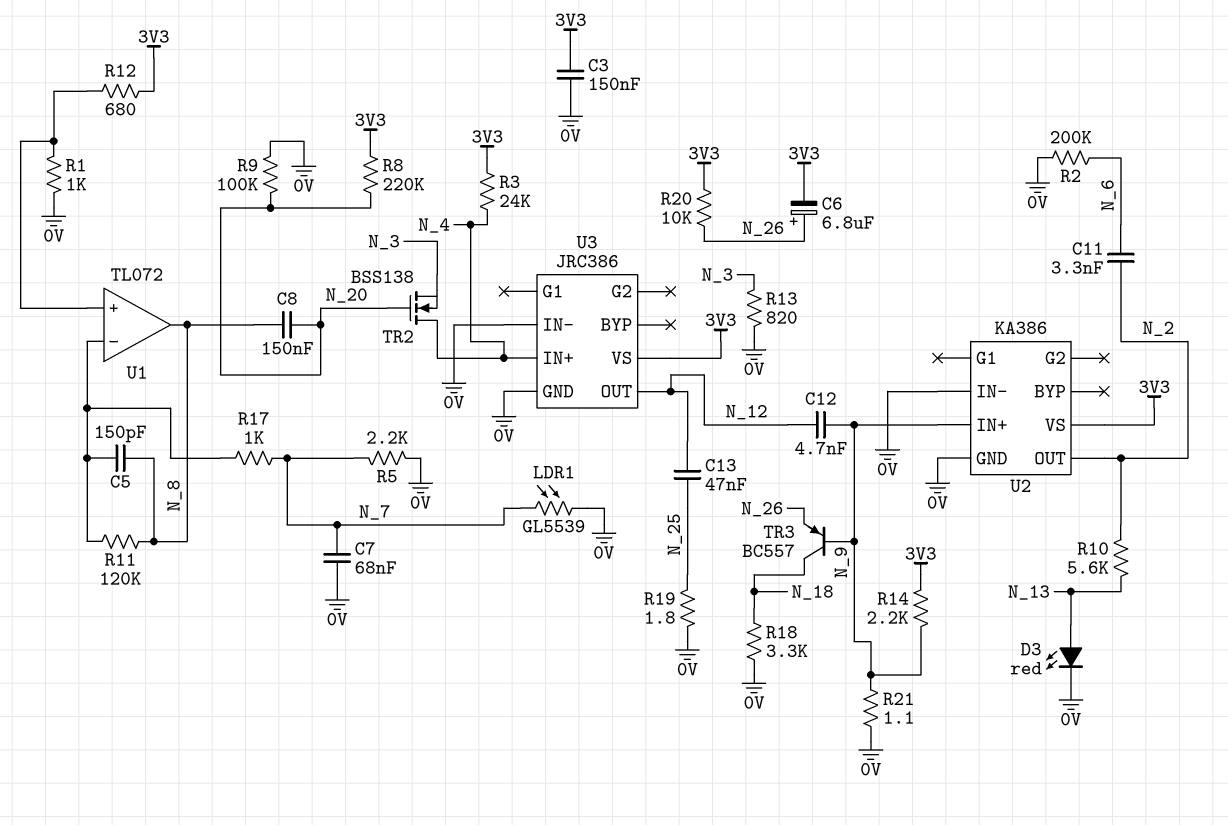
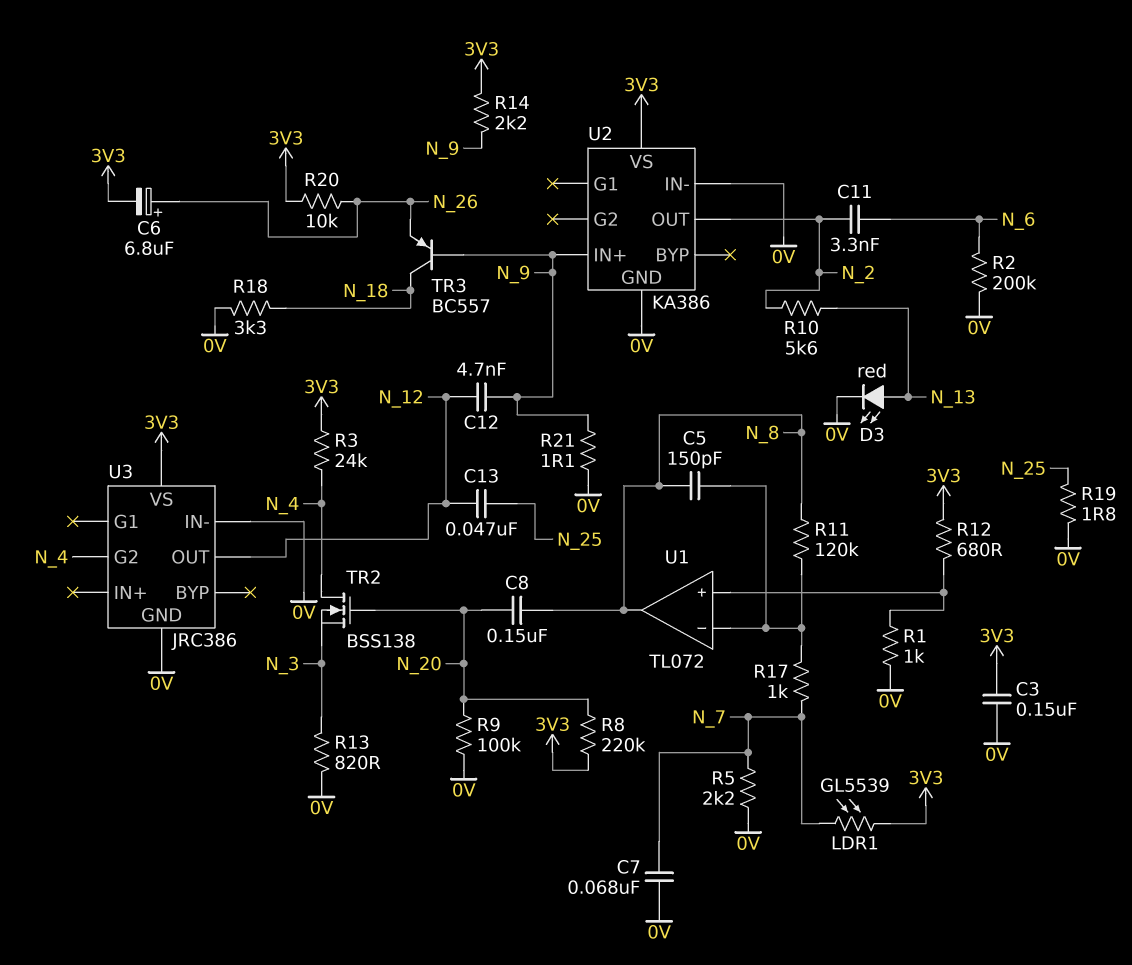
LDR1: GL5539 (0V, N_7) -> GL5539 (3V3, N_7)
U3 pin G2: none -> N_4
U3 pin IN+: N_4 -> none

